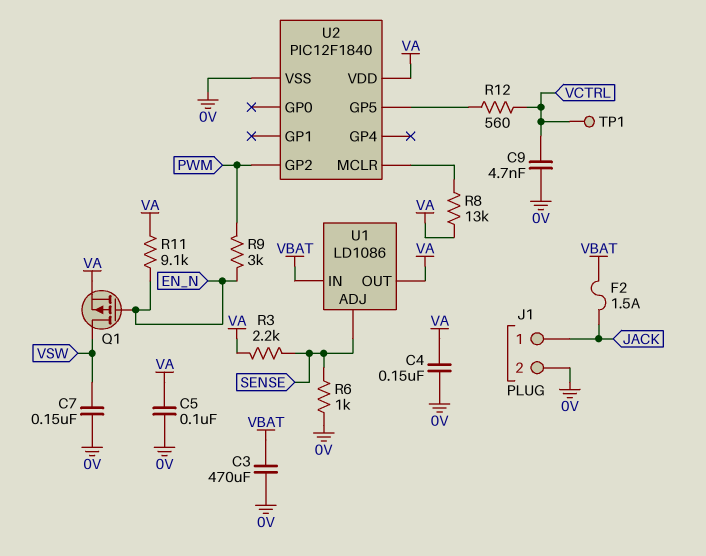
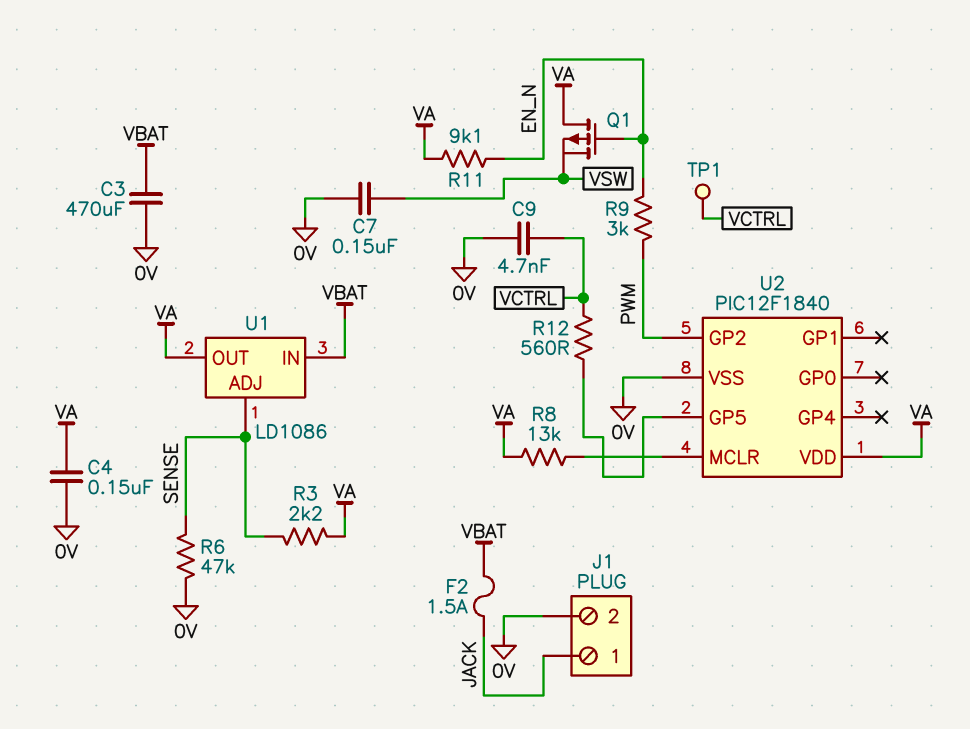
C5: 100nF (0V, VA) -> none
Q1: PMOS (G EN_N, D VSW, S VA) -> PMOS (G EN_N, D VA, S VSW)
R6: 1k (0V, SENSE) -> 47k (0V, SENSE)

